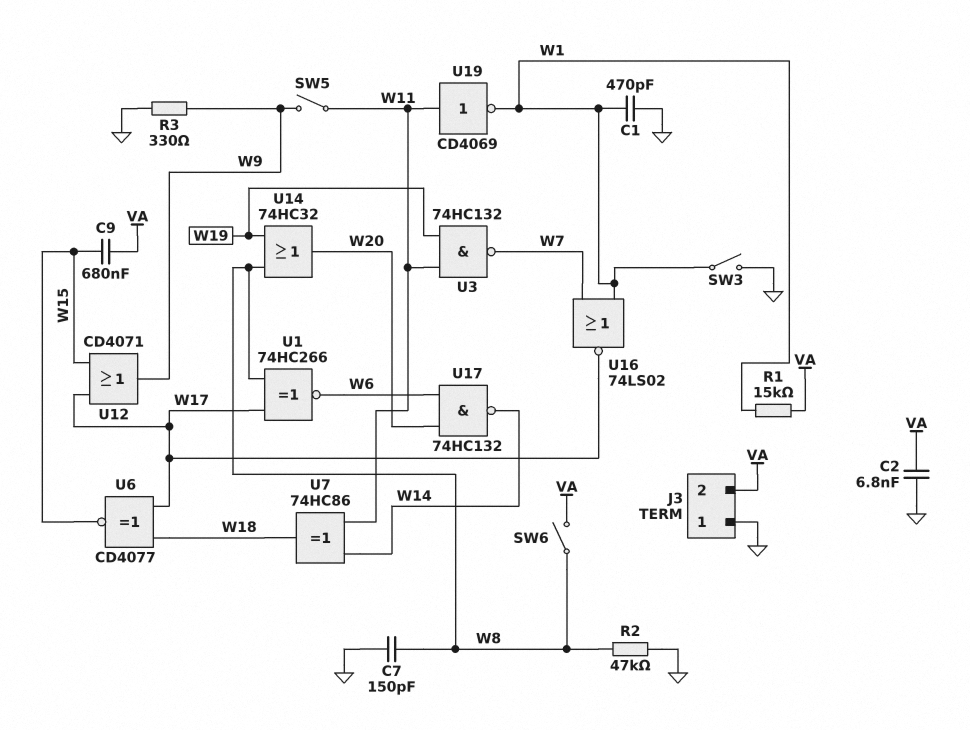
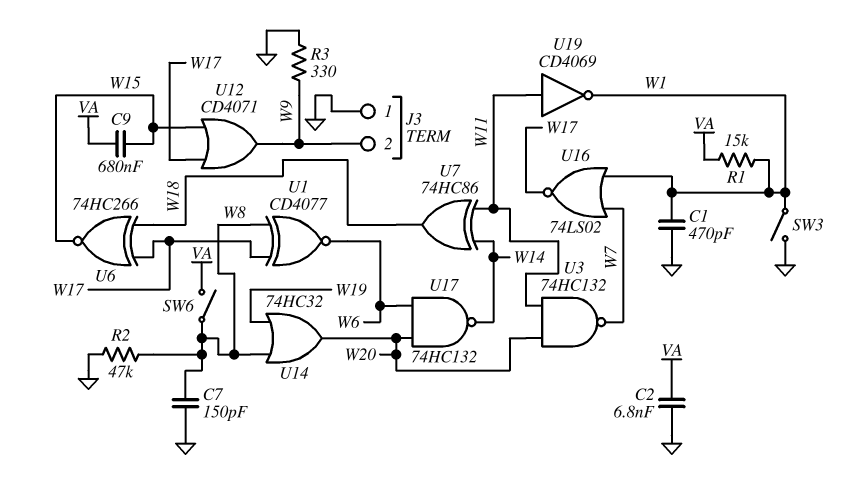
J3 pin 2: VA -> W9
SW5: switch (W9, W11) -> none
U1: XNOR 74HC266 (in W8, in W17, out W6) -> XNOR CD4077 (in W8, in W17, out W6)
U3: NAND 74HC132 (in W11, in W19, out W7) -> NAND 74HC132 (in W11, in W20, out W7)
U6: XNOR CD4077 (in W17, in W18, out W15) -> XNOR 74HC266 (in W17, in W18, out W15)

